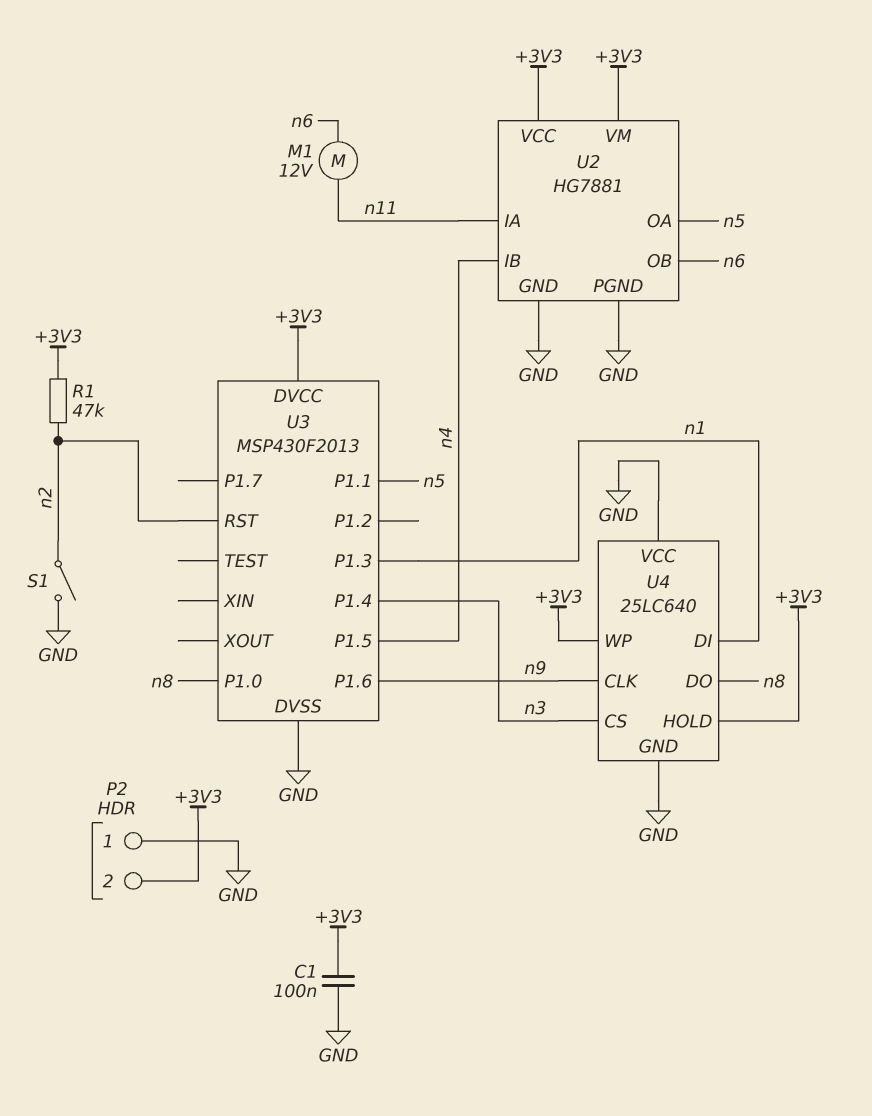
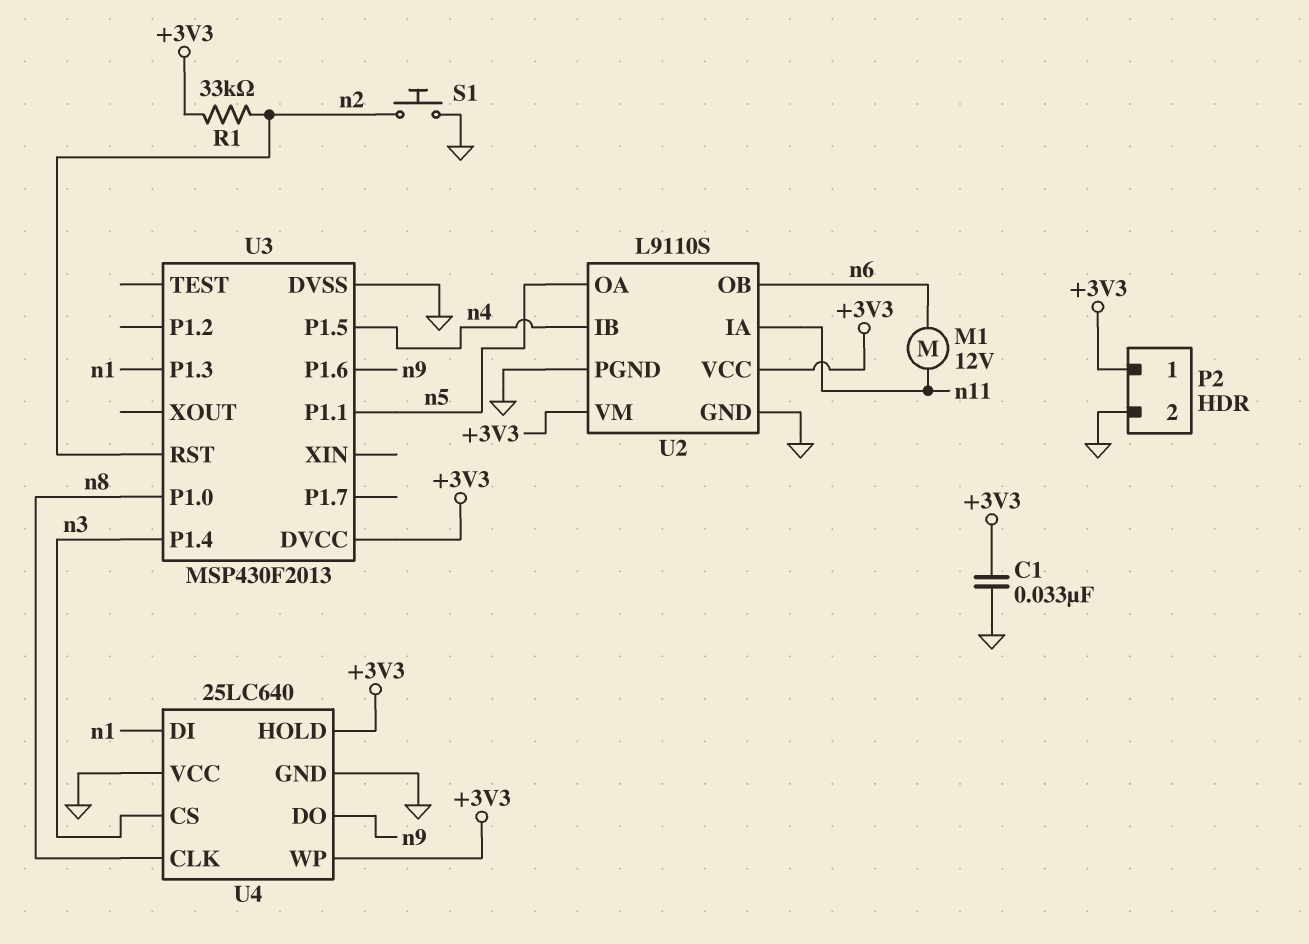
C1: 100nF (+3V3, GND) -> 33nF (+3V3, GND)
P2 pin 1: GND -> +3V3
P2 pin 2: +3V3 -> GND
R1: 47k (+3V3, n2) -> 33k (+3V3, n2)
S1: switch (GND, n2) -> button (GND, n2)
U2: HG7881 -> L9110S
U4 pin CLK: n9 -> n8
U4 pin DO: n8 -> n9

